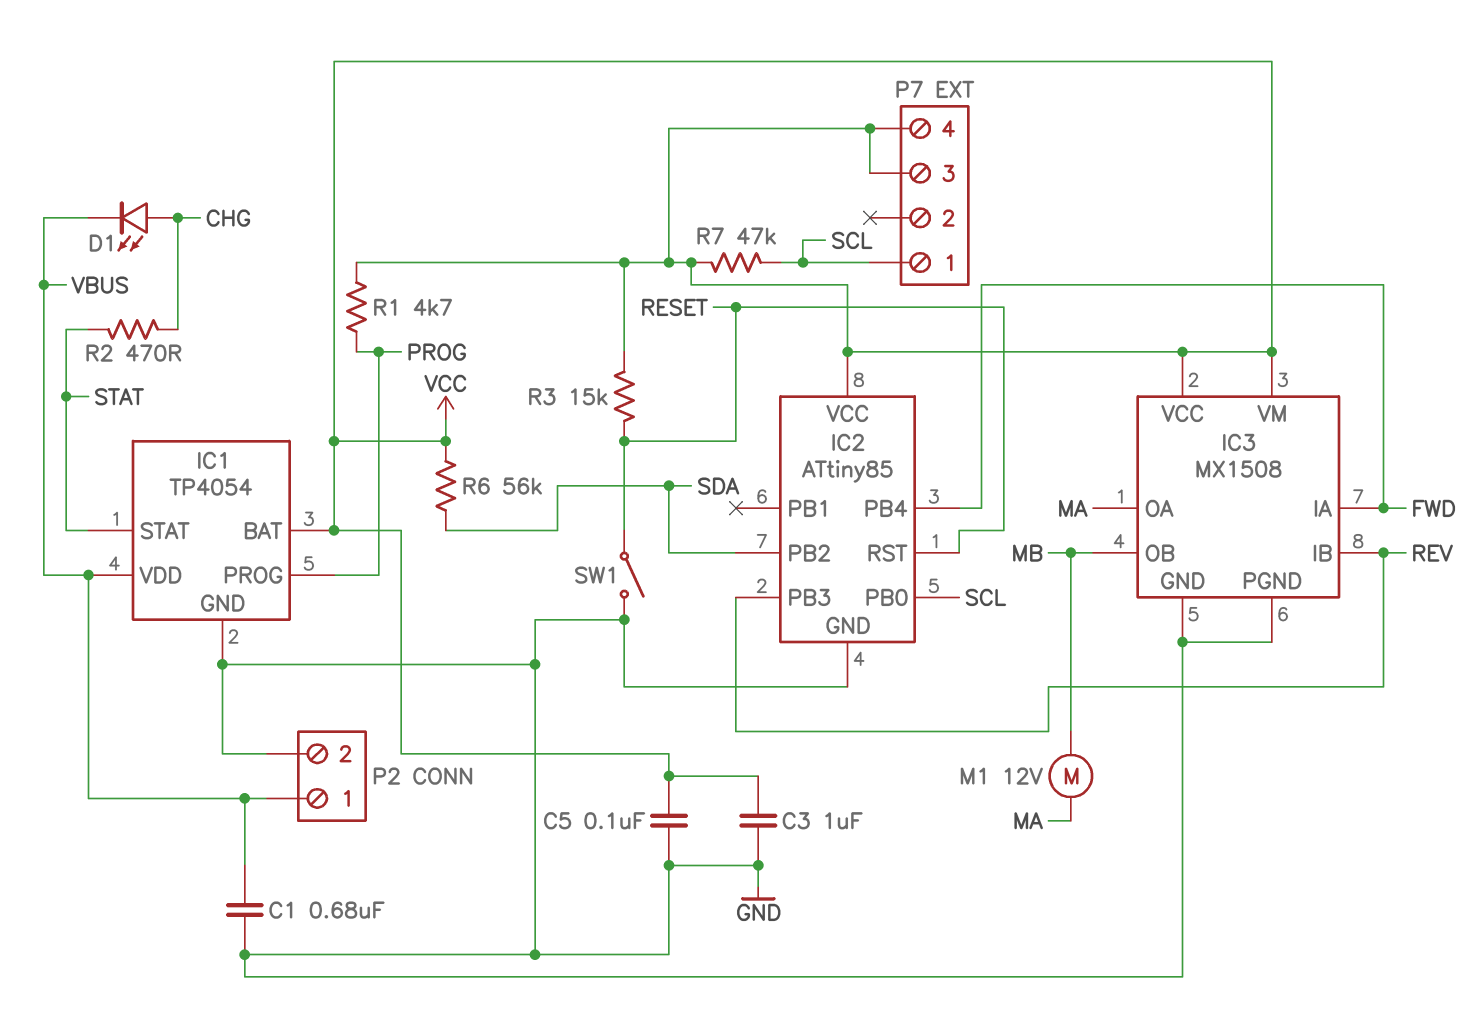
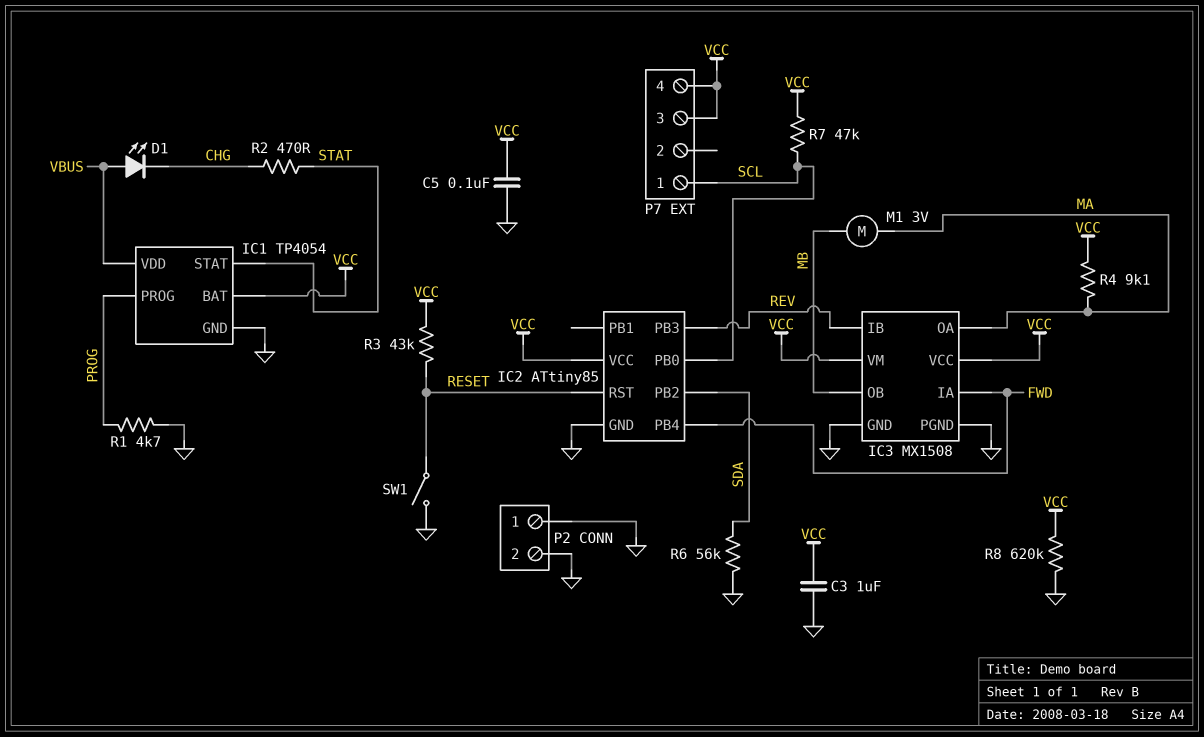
C1: 680nF (GND, VBUS) -> none
D1: LED (A CHG, K VBUS) -> LED (A VBUS, K CHG)
M1: motor 12V (MA, MB) -> motor 3V (MA, MB)
P2 pin 1: VBUS -> GND
R1: 4.7k (PROG, VCC) -> 4.7k (GND, PROG)
R3: 15k (RESET, VCC) -> 43k (RESET, VCC)
R4: none -> 9.1k (MA, VCC)
R6: 56k (SDA, VCC) -> 56k (GND, SDA)
R8: none -> 620k (GND, VCC)

